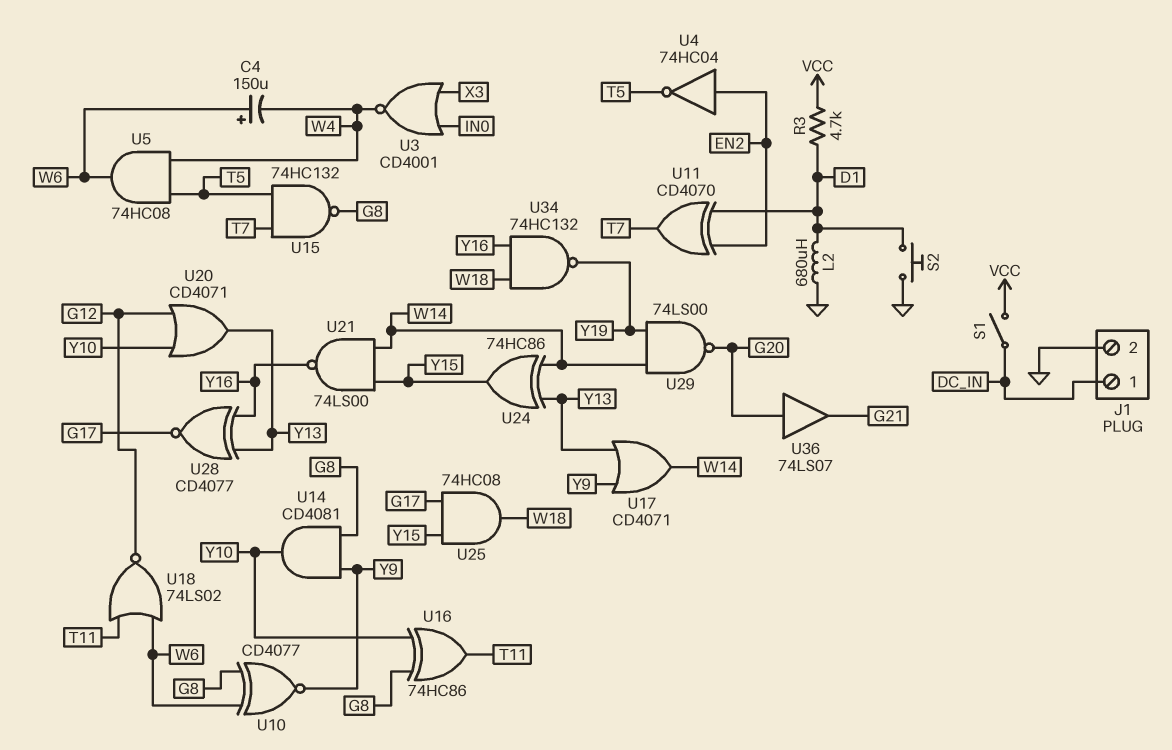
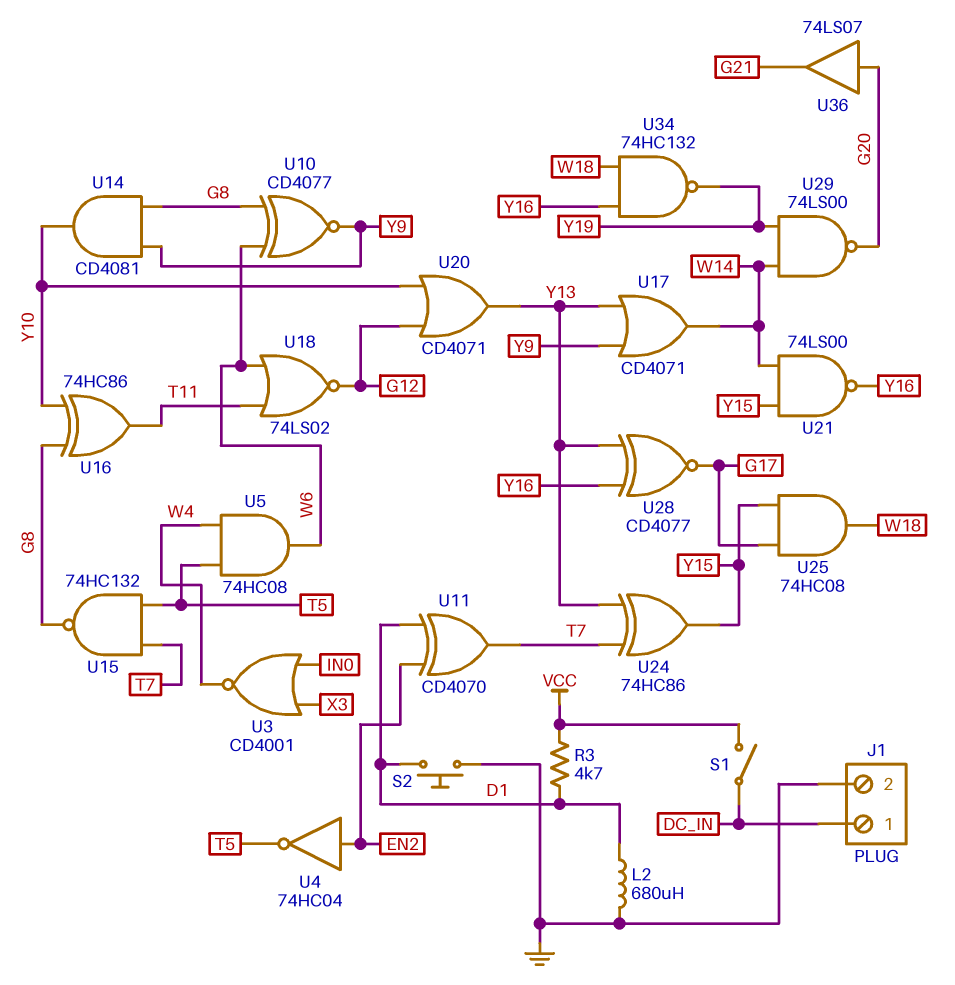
C4: 150uF (plus W6, minus W4) -> none
U24: XOR 74HC86 (in W14, in Y13, out Y15) -> XOR 74HC86 (in T7, in Y13, out Y15)

